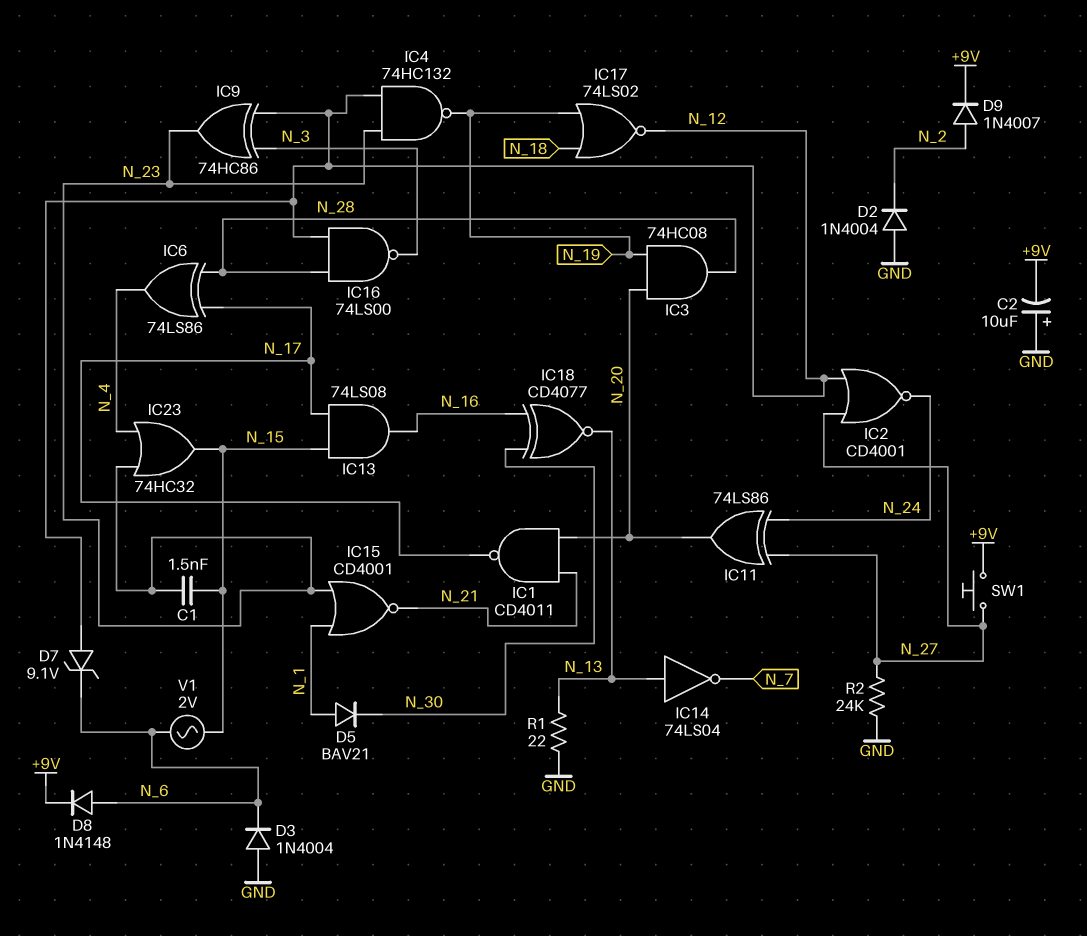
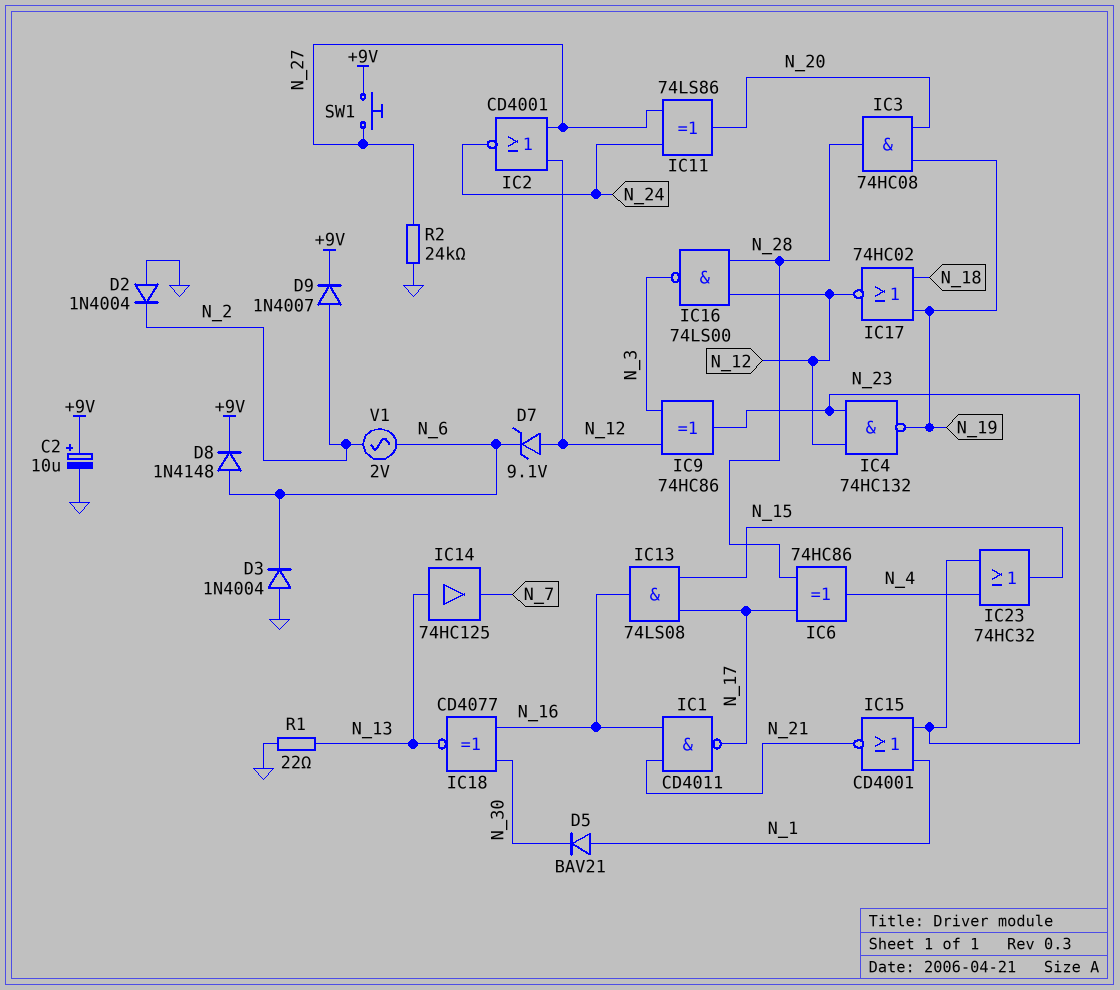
C1: 1.5nF (N_15, N_23) -> none
C2: 10uF (plus GND, minus +9V) -> 10uF (plus +9V, minus GND)
IC1: NAND CD4011 (in N_20, in N_21, out N_17) -> NAND CD4011 (in N_16, in N_21, out N_17)
IC6: XOR 74LS86 (in N_17, in N_28, out N_4) -> XOR 74HC86 (in N_17, in N_28, out N_4)
IC14: NOT 74LS04 (in N_13, out N_7) -> buffer 74HC125 (in N_13, out N_7)
IC17: NOR 74LS02 (in N_18, in N_19, out N_12) -> NOR 74HC02 (in N_18, in N_19, out N_12)
V1: AC 2V (N_6, N_15) -> AC 2V (N_2, N_6)

